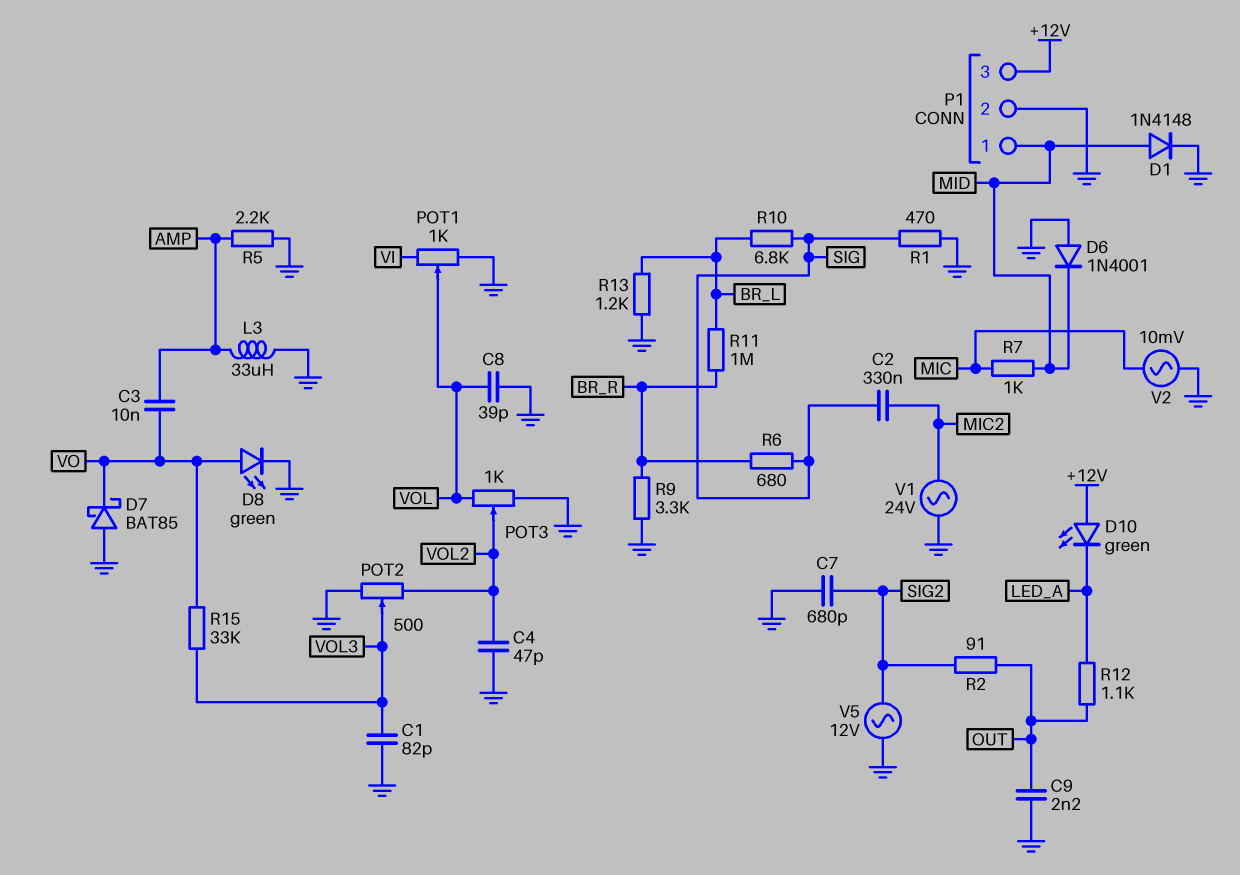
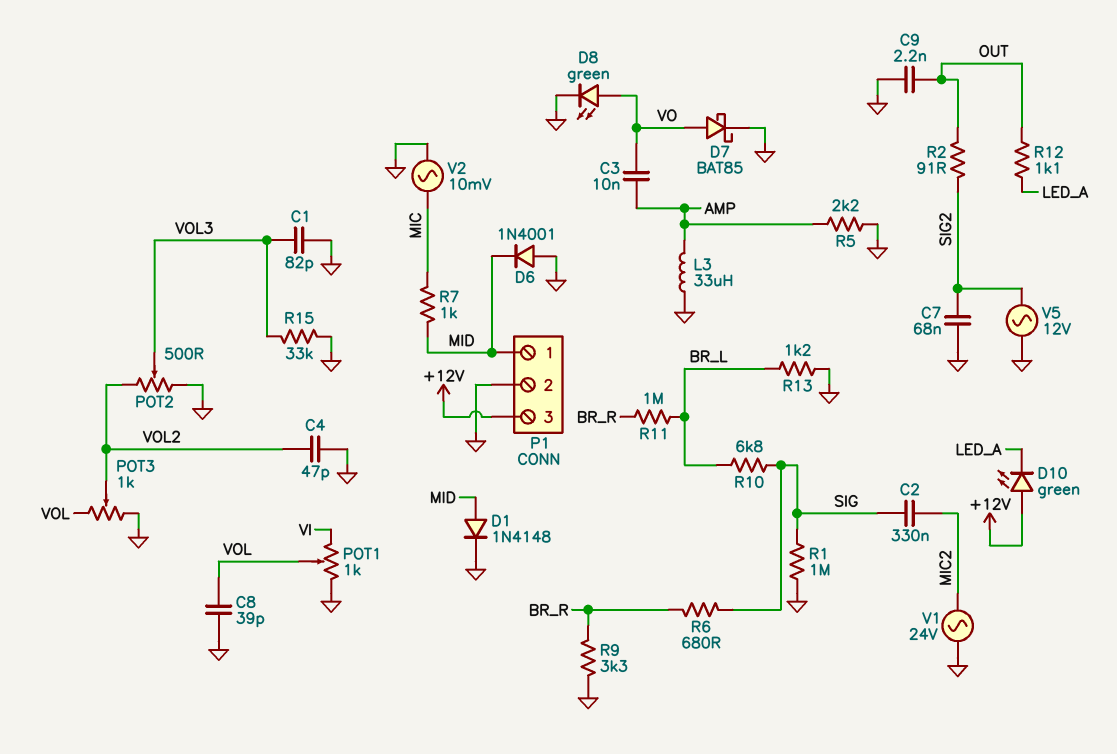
C7: 680pF (GND, SIG2) -> 68nF (GND, SIG2)
D7: schottky BAT85 (A GND, K VO) -> schottky BAT85 (A VO, K GND)
R1: 470 (GND, SIG) -> 1M (GND, SIG)
R15: 33k (VO, VOL3) -> 33k (GND, VOL3)

